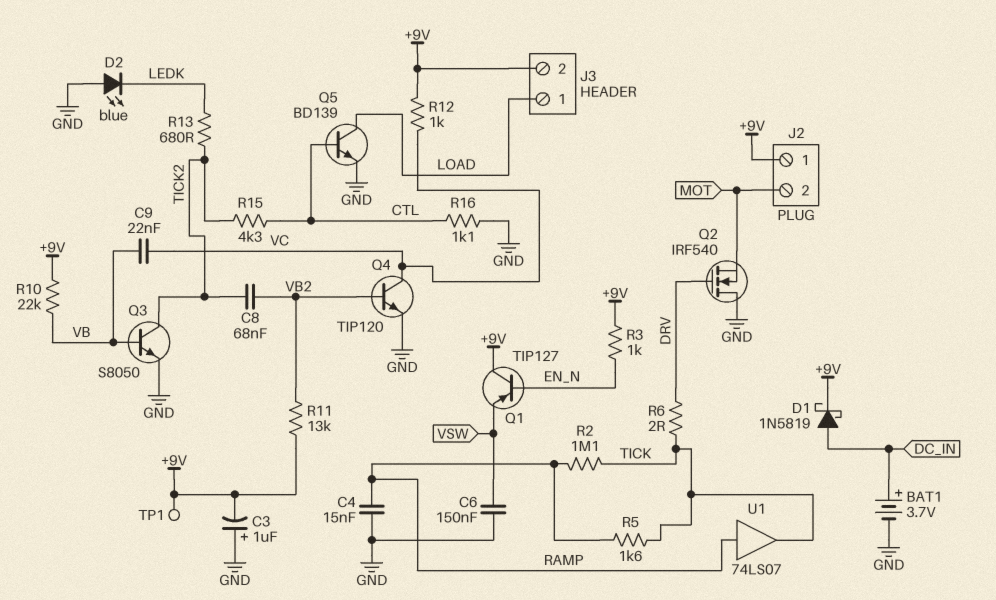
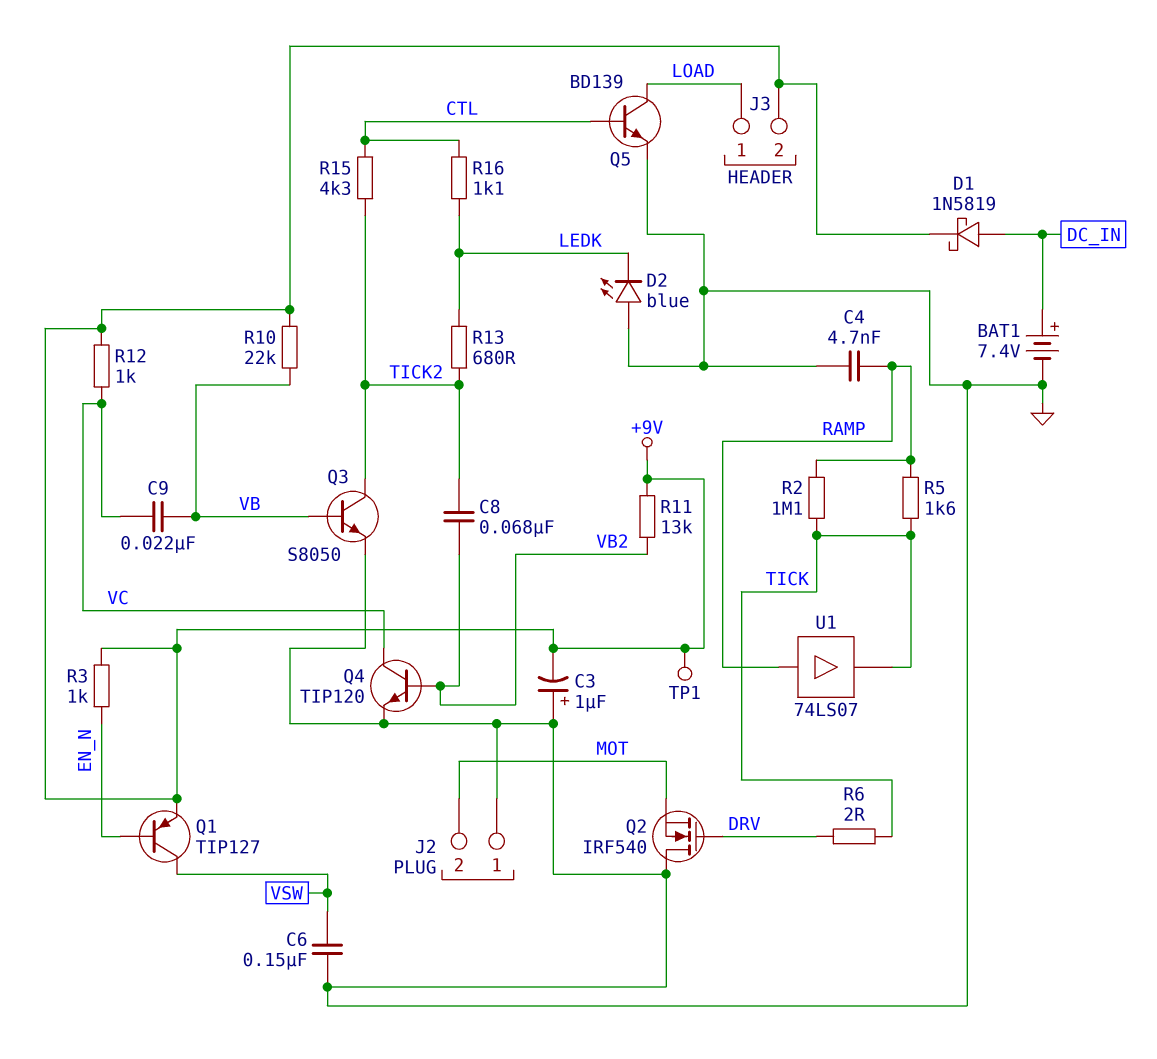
BAT1: 3.7V (plus DC_IN, minus GND) -> 7.4V (plus DC_IN, minus GND)
C4: 15nF (GND, RAMP) -> 4.7nF (GND, RAMP)
J2 pin 1: +9V -> GND
Q1: PNP TIP127 (B EN_N, C +9V, E VSW) -> PNP TIP127 (B EN_N, C VSW, E +9V)
R16: 1.1k (CTL, GND) -> 1.1k (CTL, LEDK)

